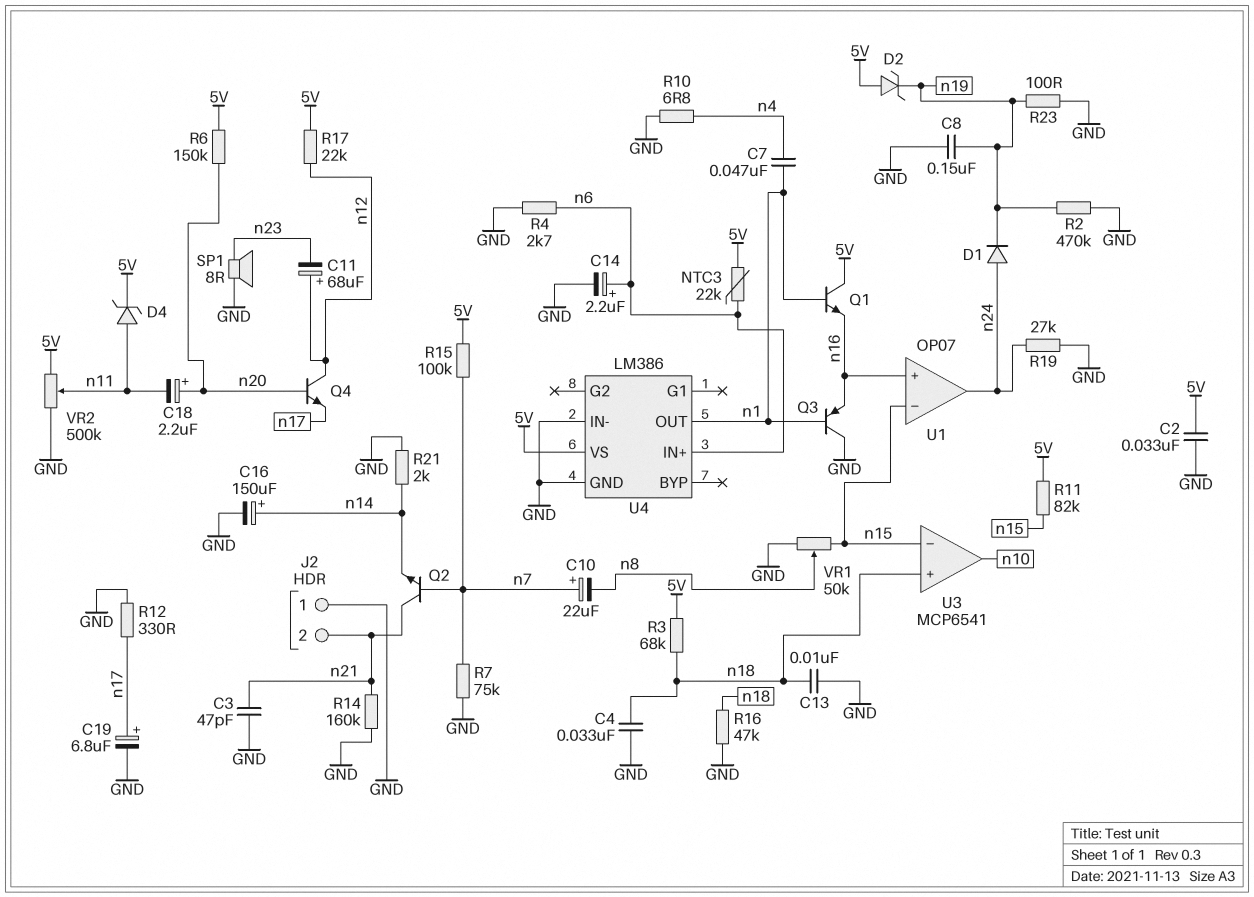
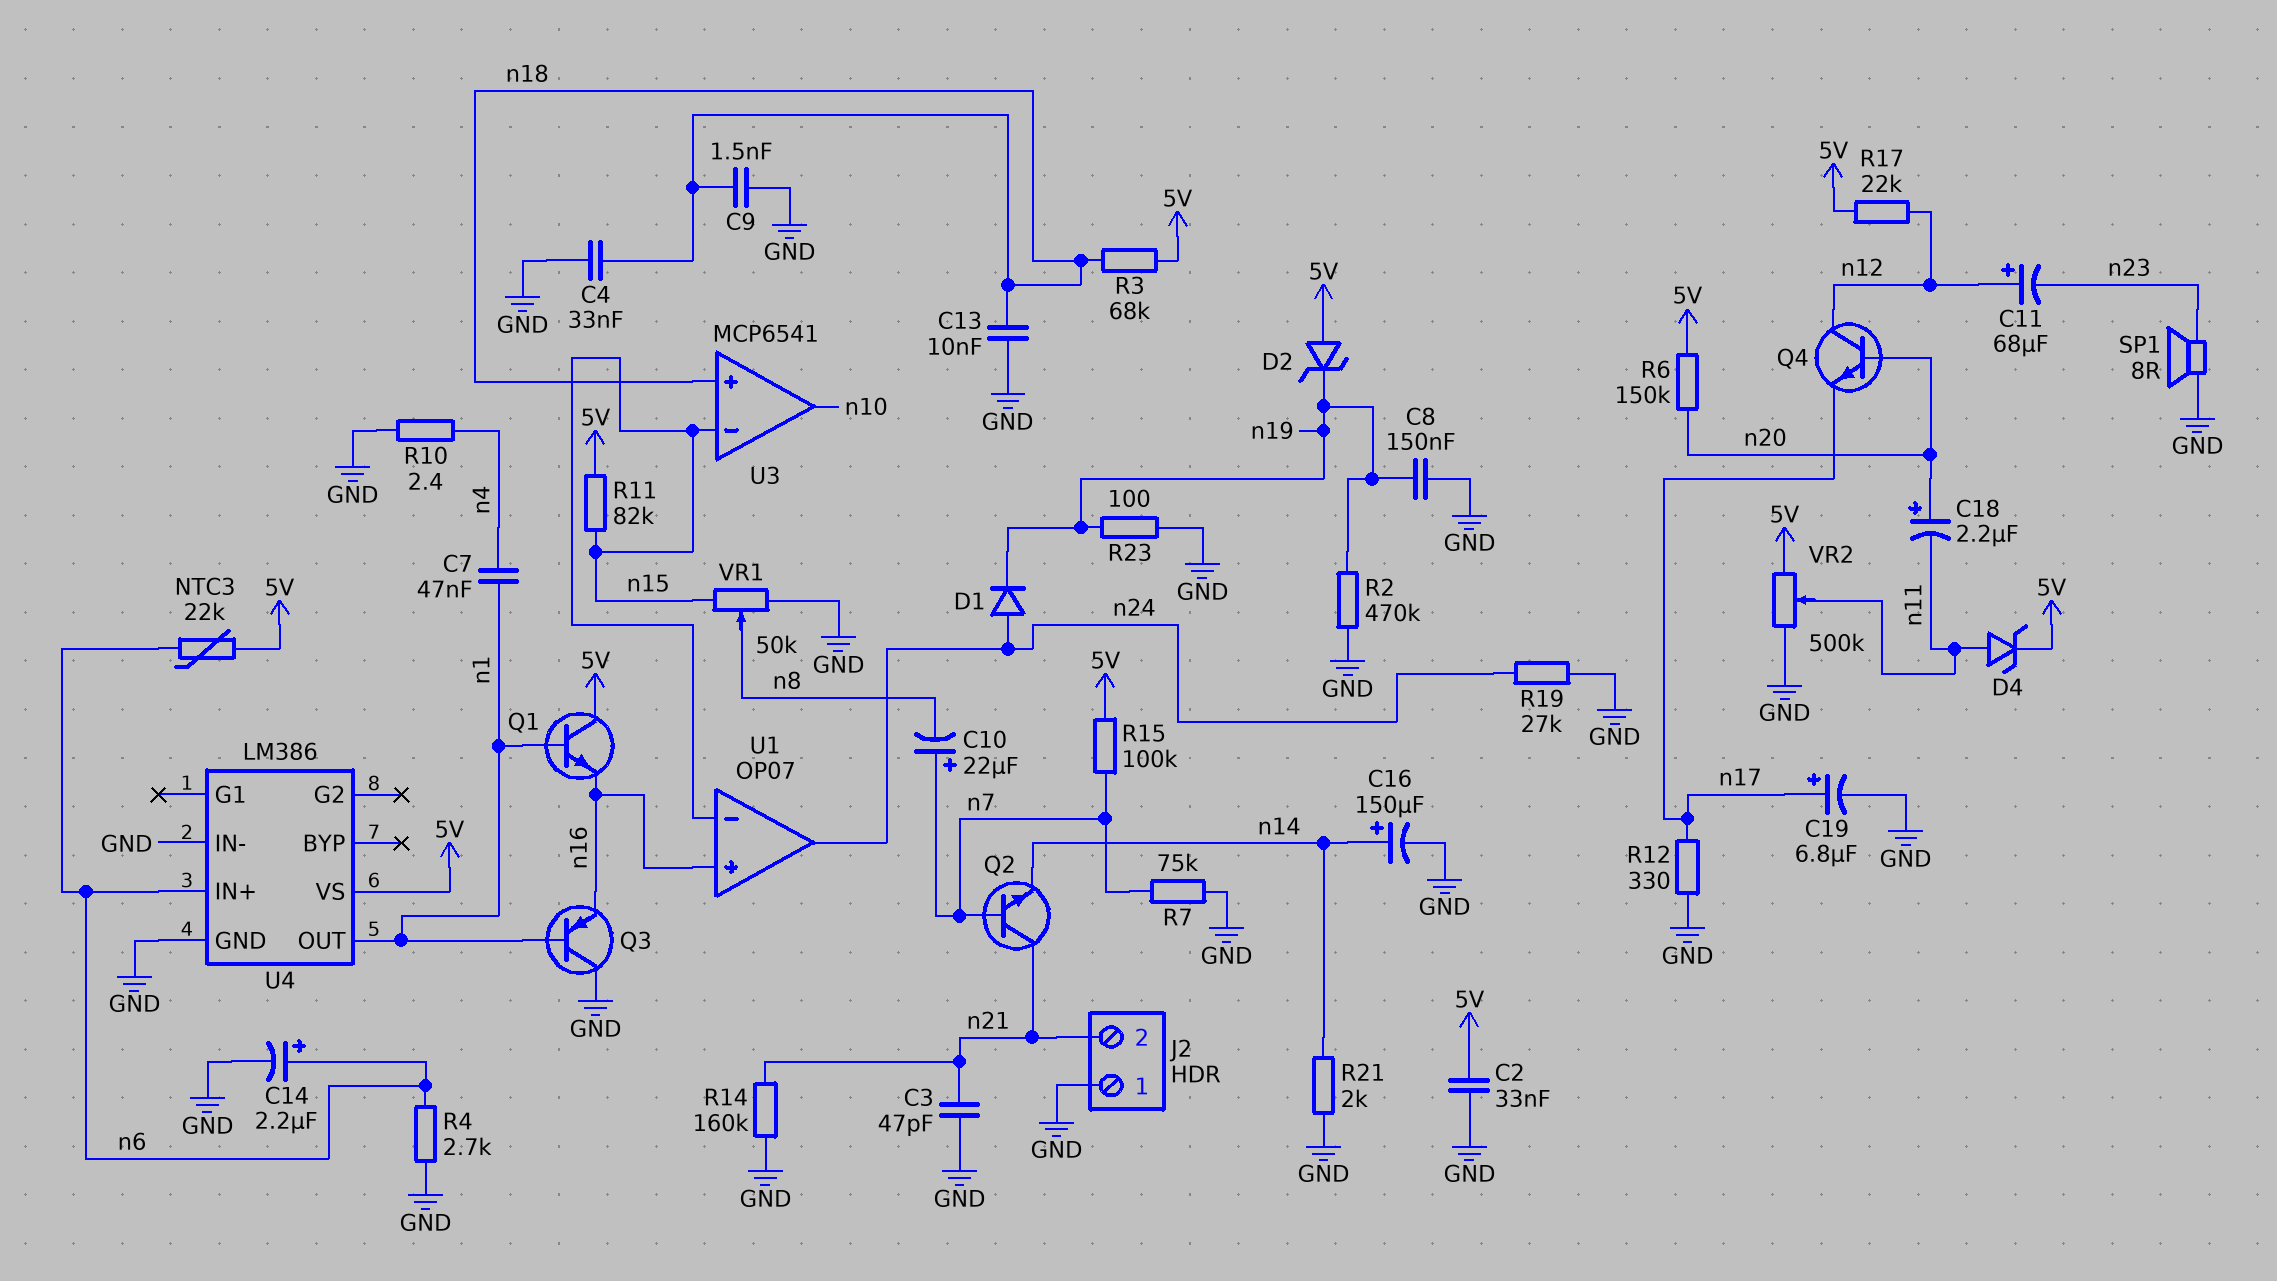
C9: none -> 1.5nF (GND, n18)
R10: 6.8 (GND, n4) -> 2.4 (GND, n4)
R16: 47k (GND, n18) -> none

